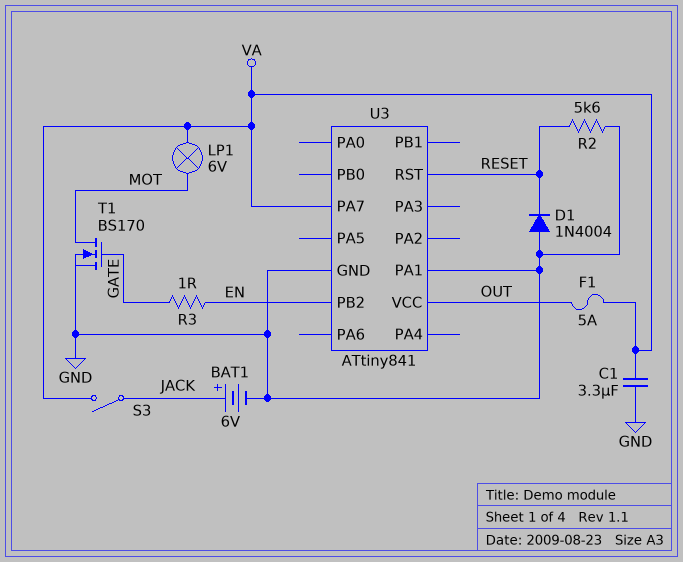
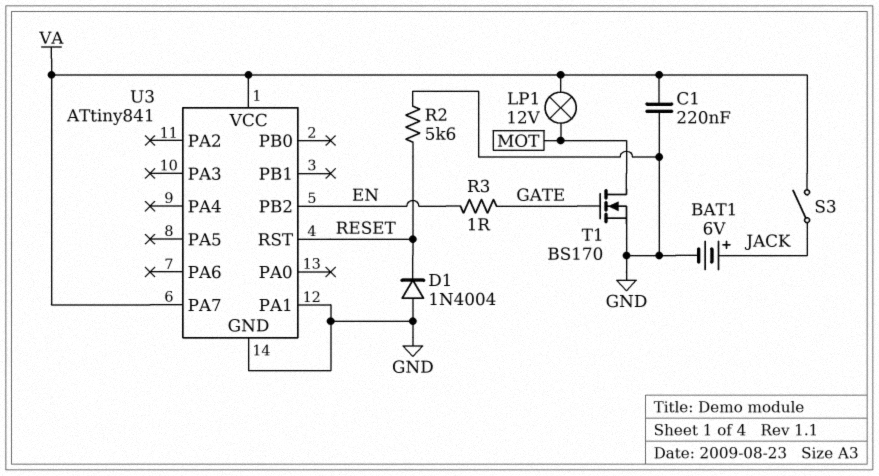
C1: 3.3uF (GND, VA) -> 220nF (GND, VA)
F1: 5A (OUT, VA) -> none
LP1: lamp 6V (MOT, VA) -> lamp 12V (MOT, VA)
U3 pin VCC: OUT -> VA

